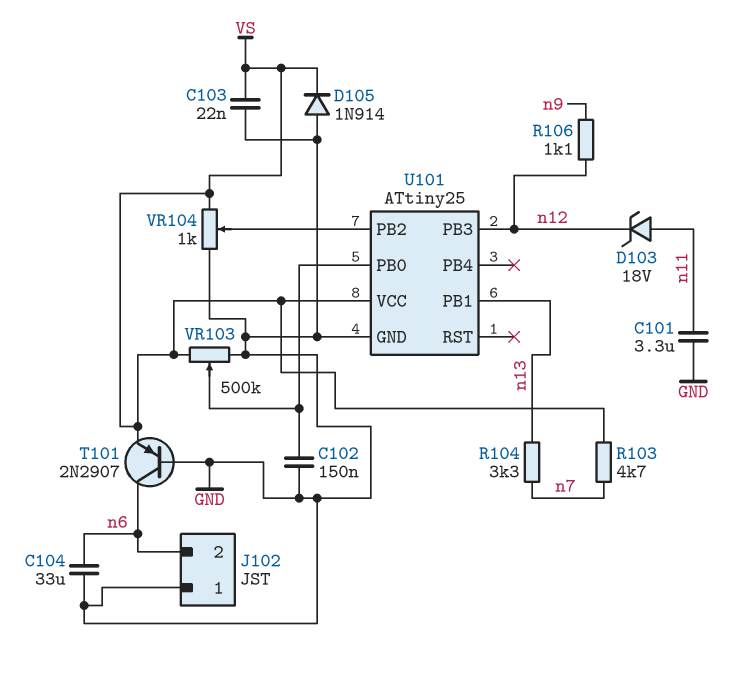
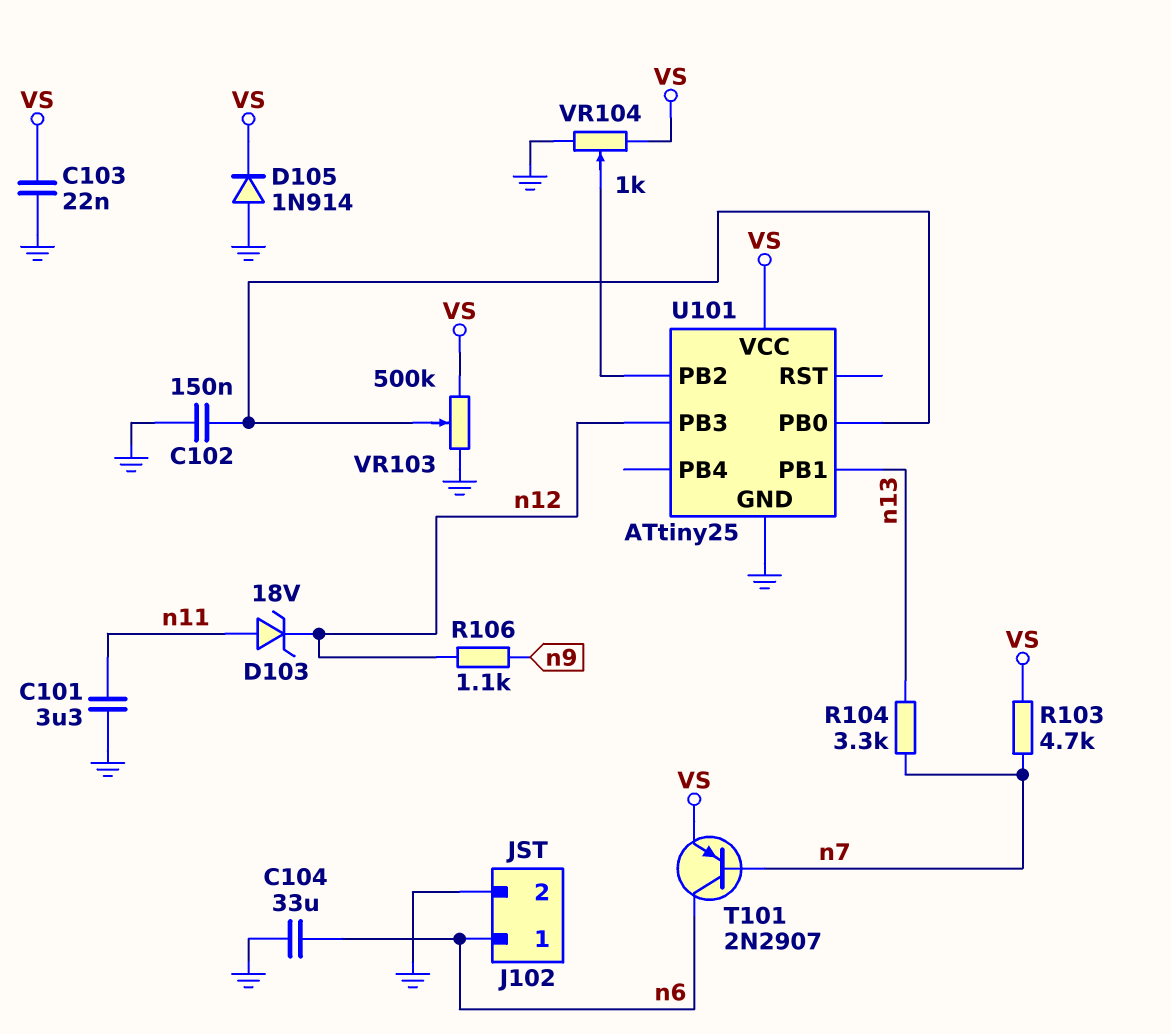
J102 pin 1: GND -> n6
J102 pin 2: n6 -> GND
T101: PNP 2N2907 (B GND, C n6, E VS) -> PNP 2N2907 (B n7, C n6, E VS)

